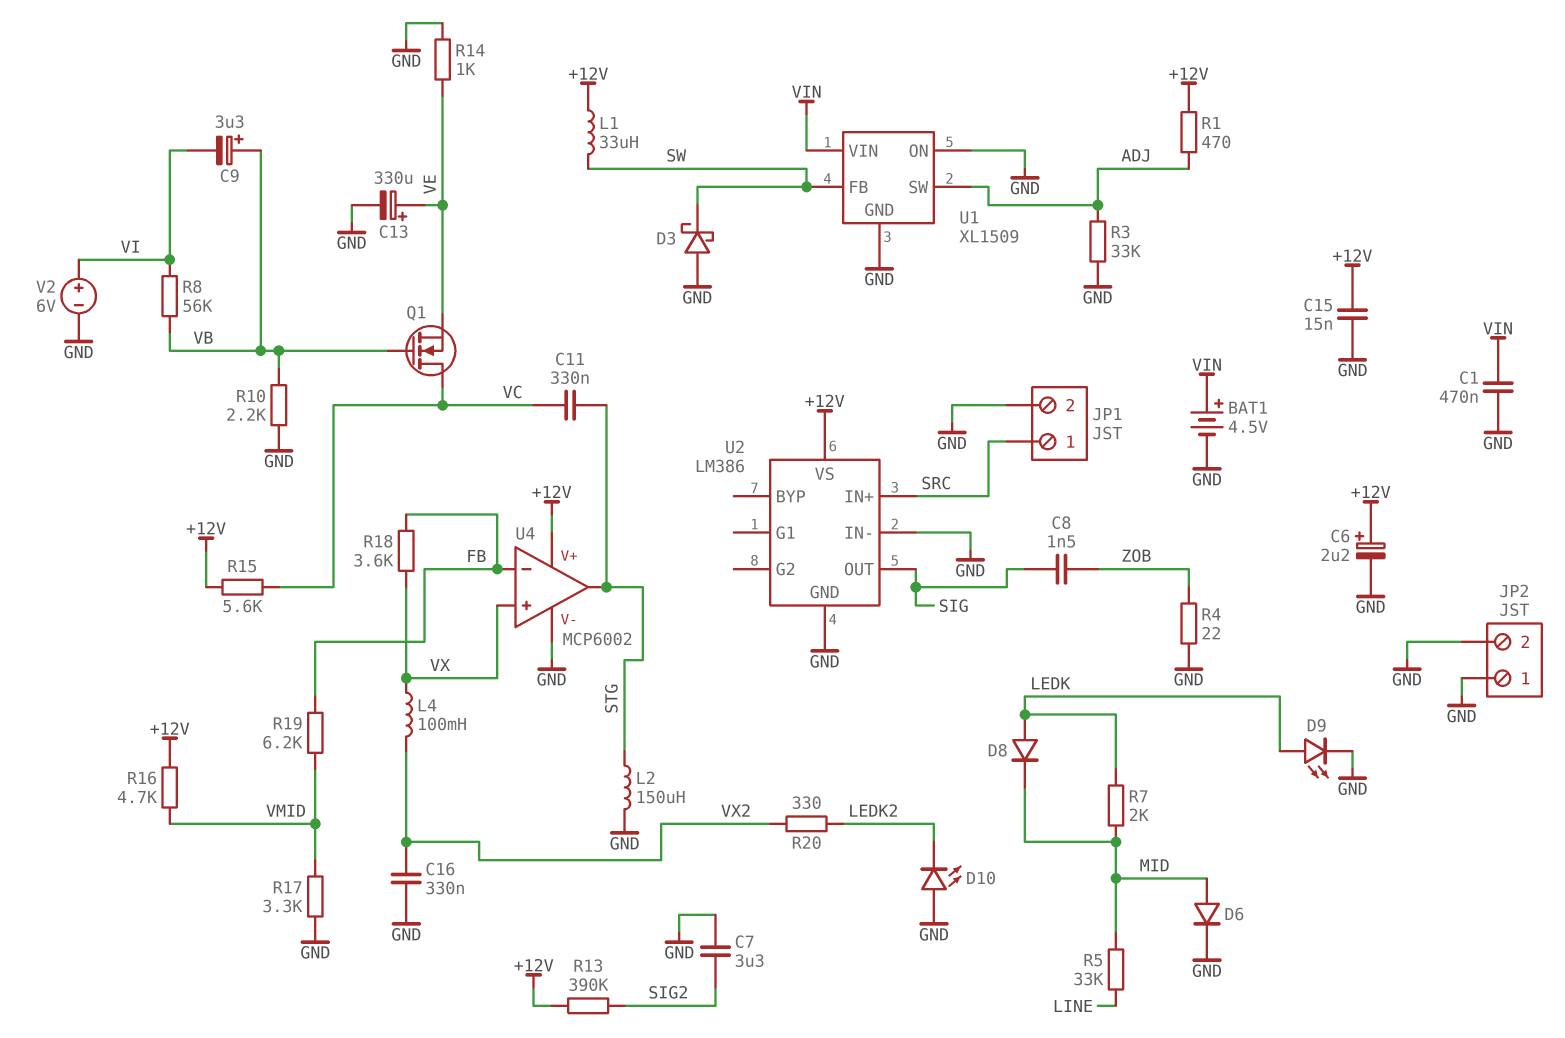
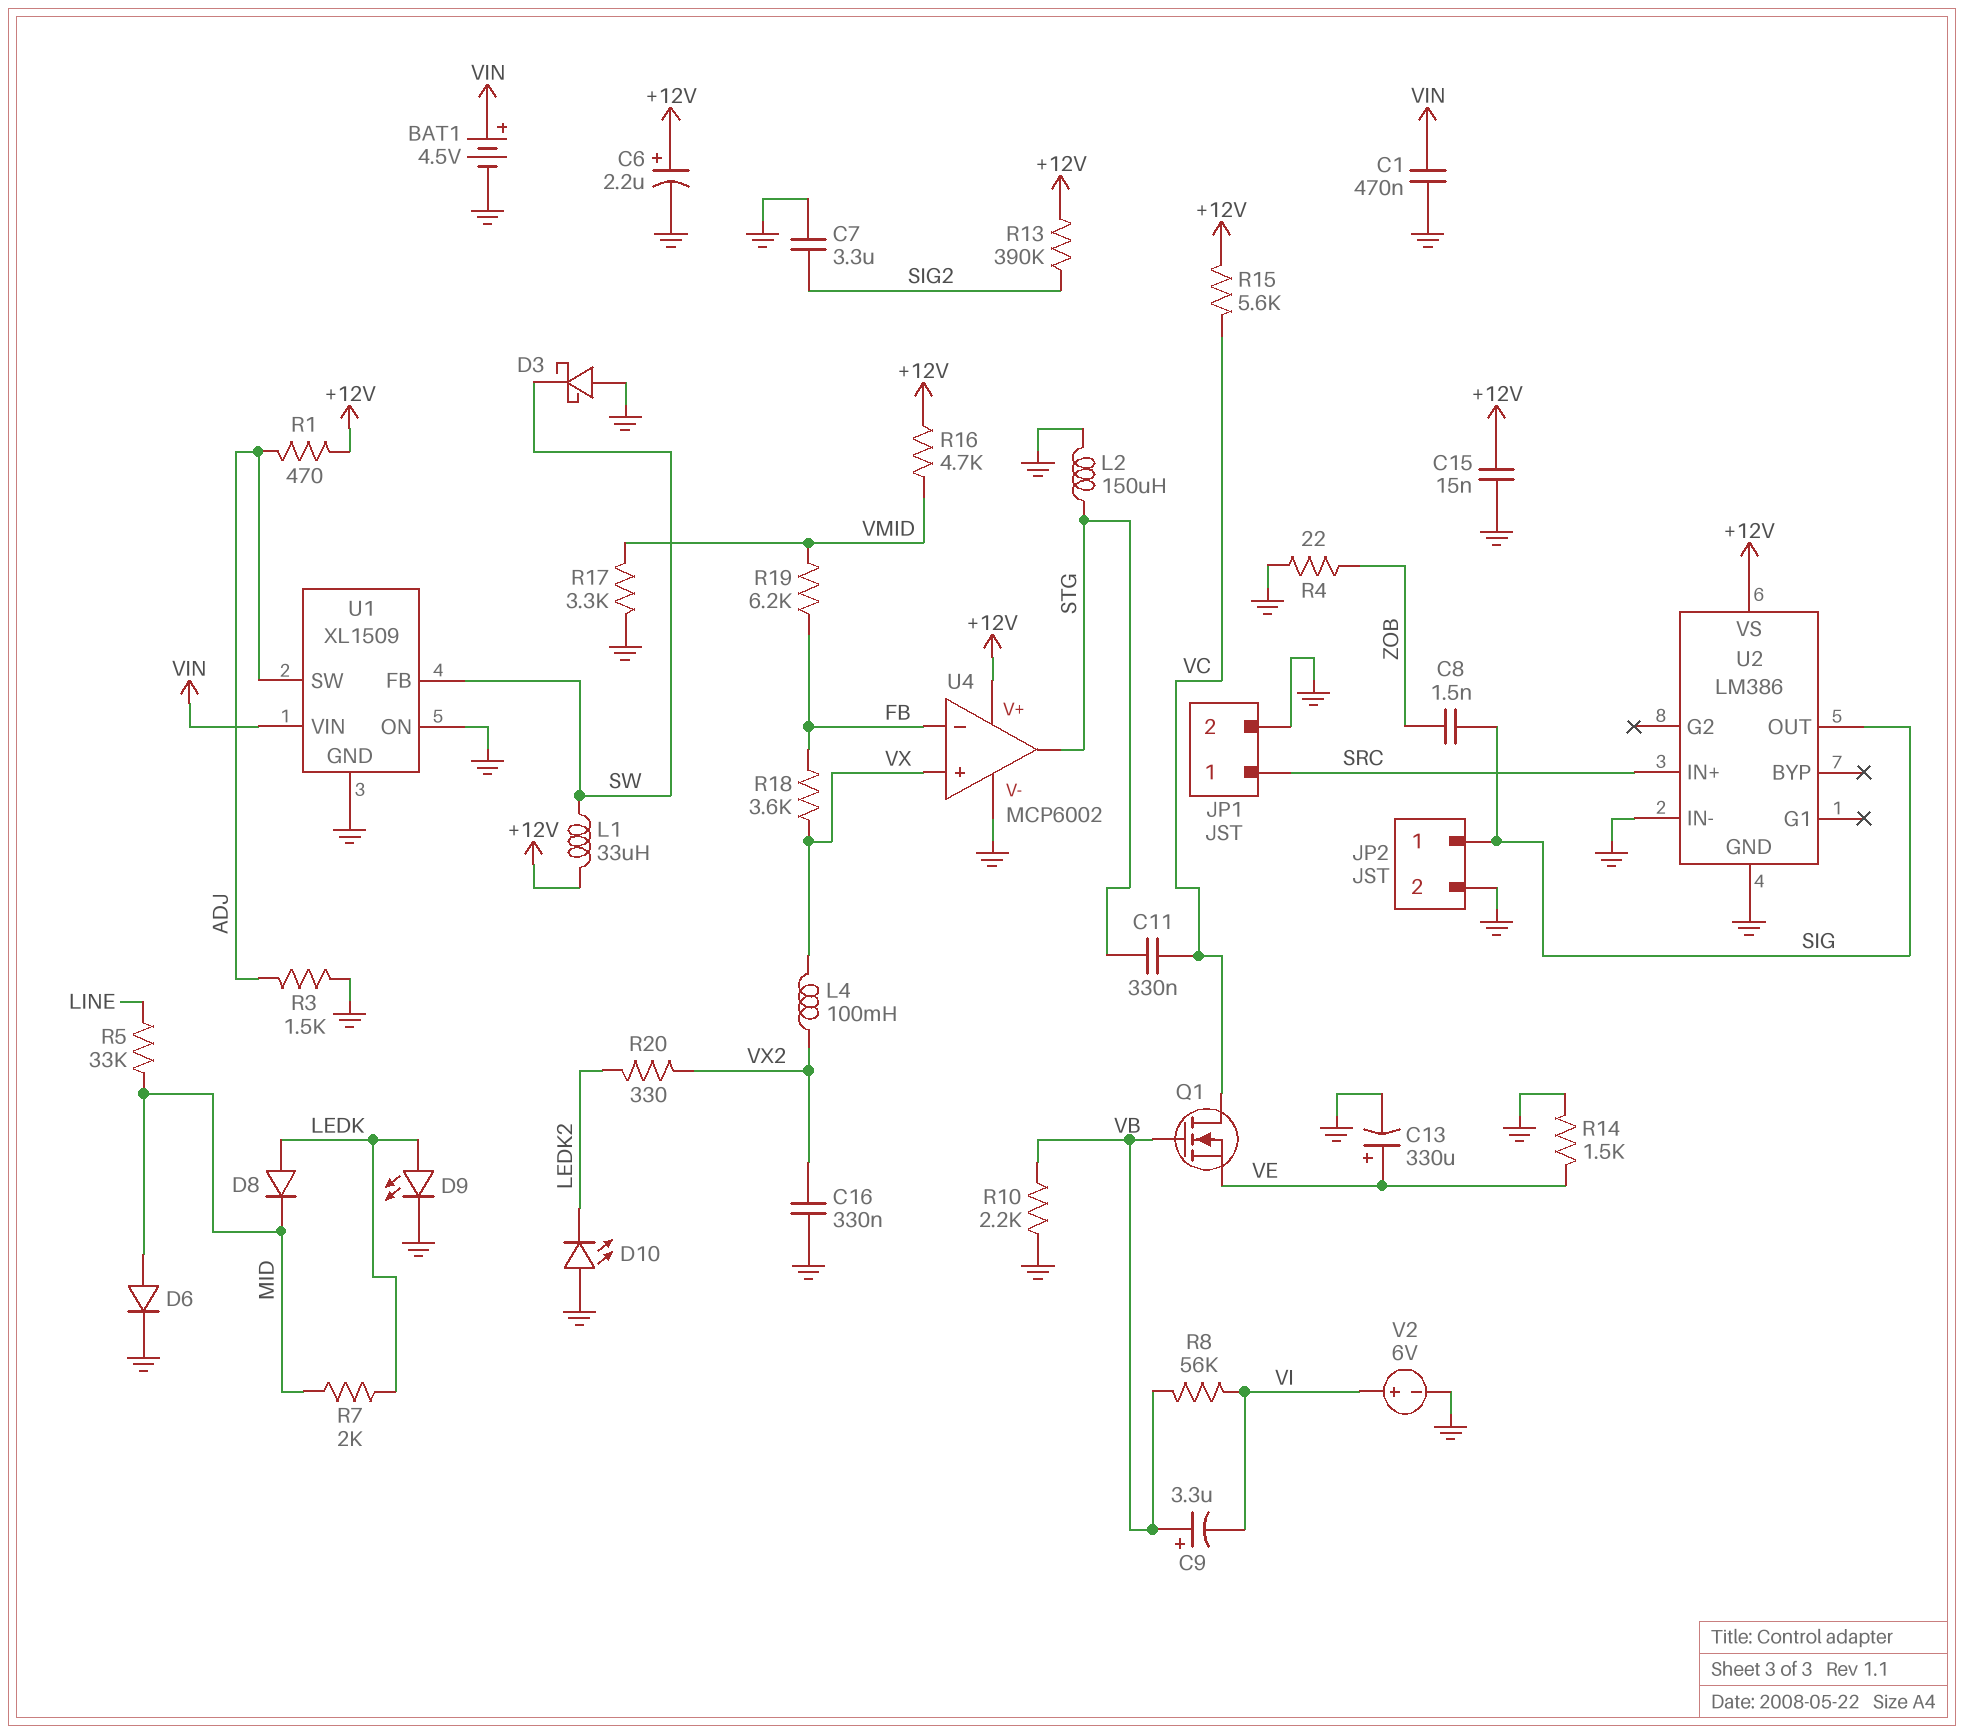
JP2 pin 1: GND -> SIG
R3: 33k (ADJ, GND) -> 1.5k (ADJ, GND)
R14: 1k (GND, VE) -> 1.5k (GND, VE)

